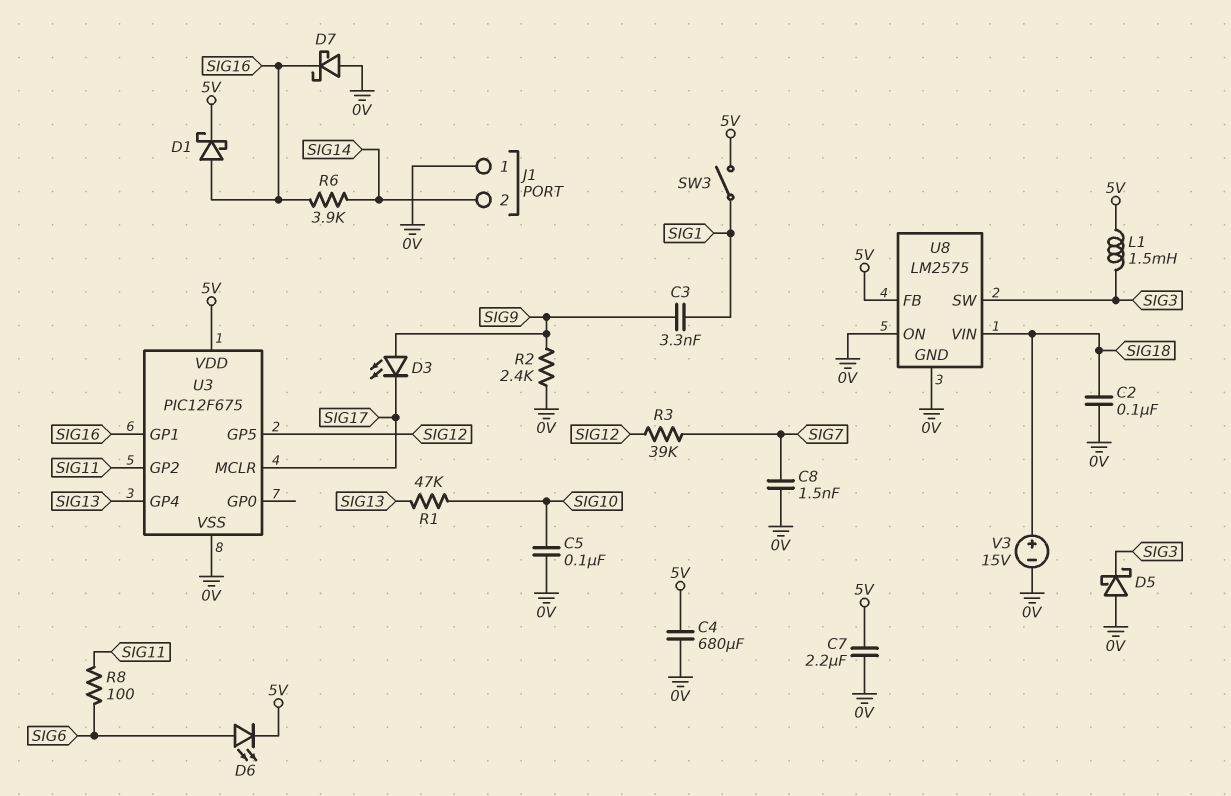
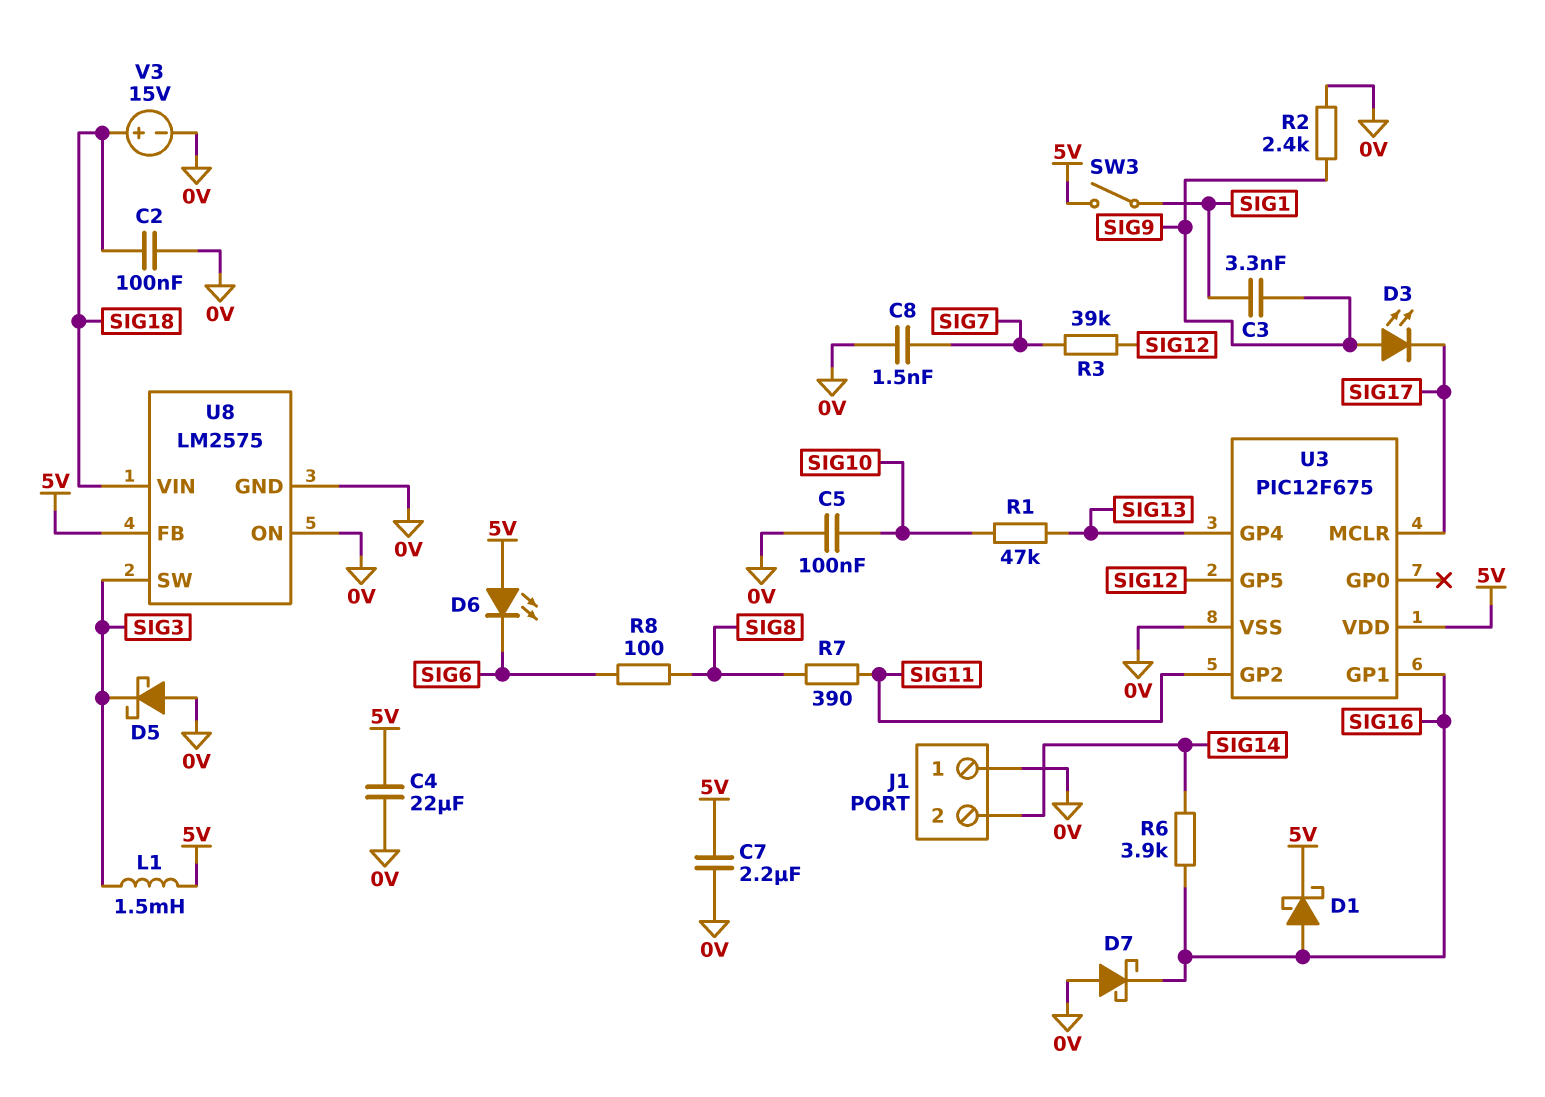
C4: 680uF (0V, 5V) -> 22uF (0V, 5V)
D6: LED (A SIG6, K 5V) -> LED (A 5V, K SIG6)
R7: none -> 390 (SIG8, SIG11)
R8: 100 (SIG6, SIG11) -> 100 (SIG6, SIG8)

